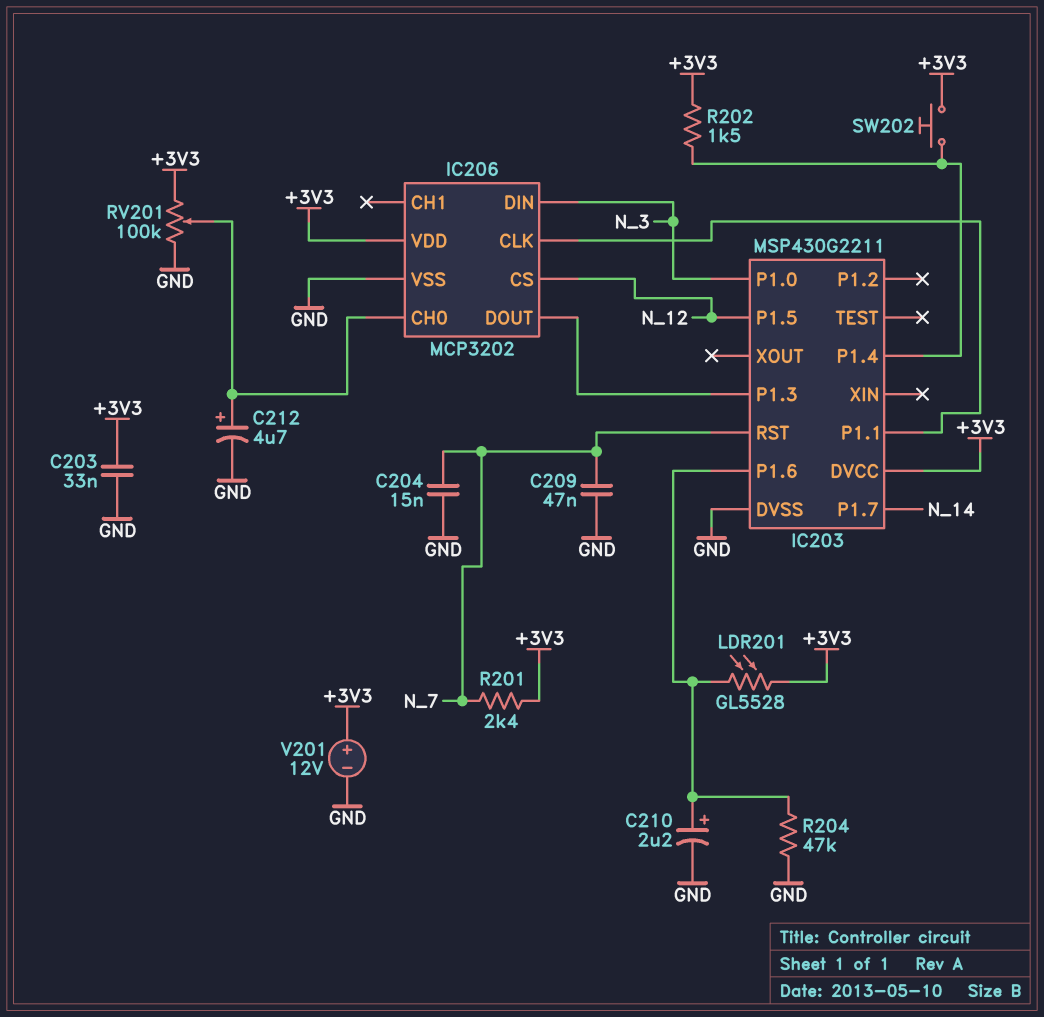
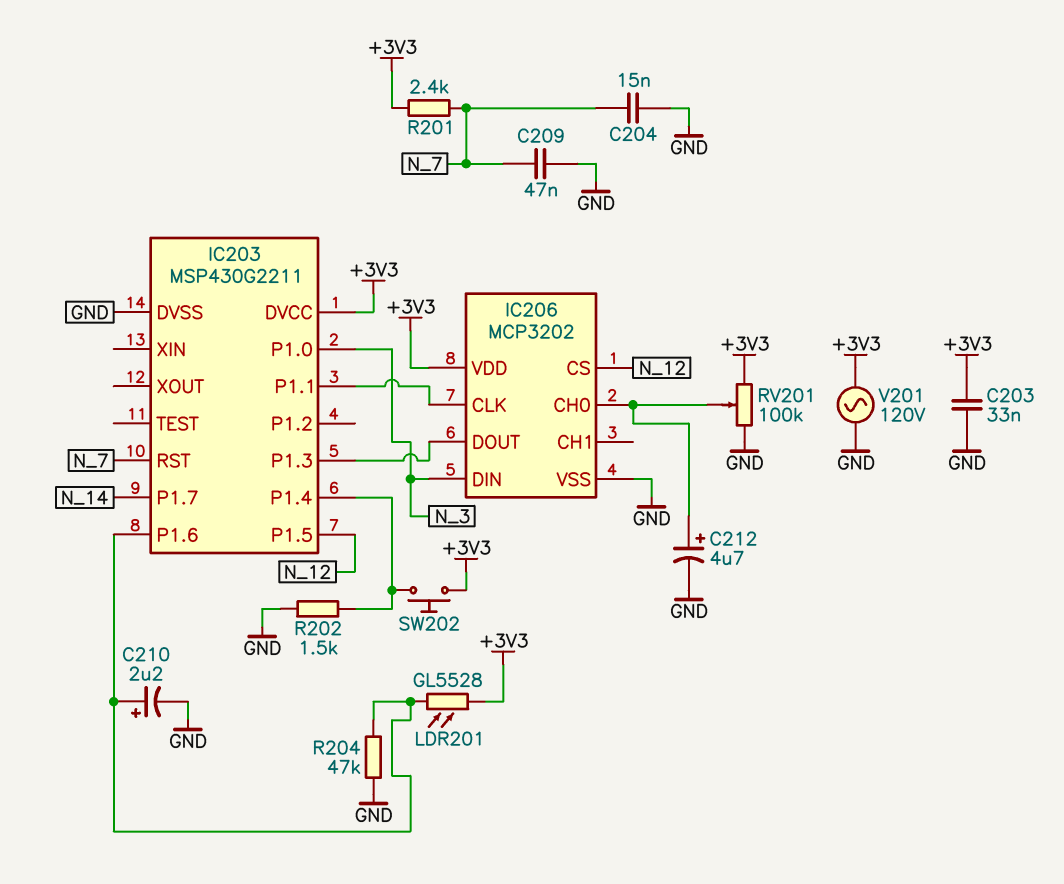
R202: 1.5k (+3V3, IC203/P1.4) -> 1.5k (GND, IC203/P1.4)
V201: 12V (plus +3V3, minus GND) -> AC 120V (+3V3, GND)

